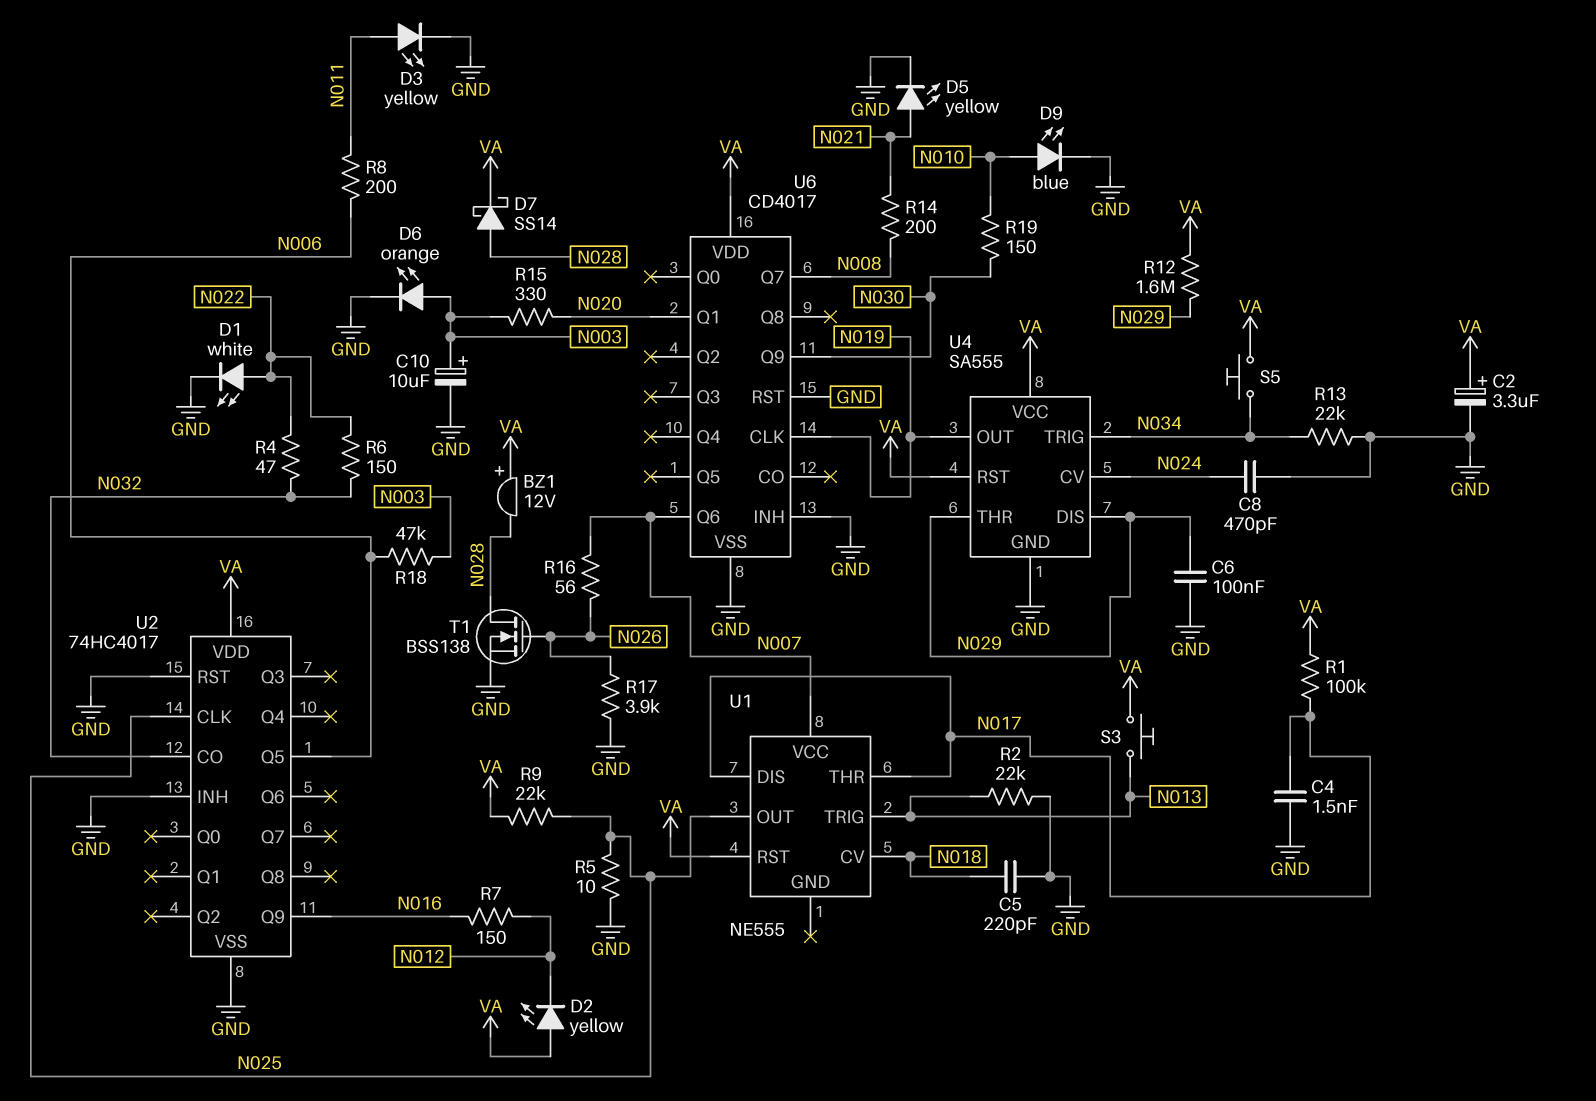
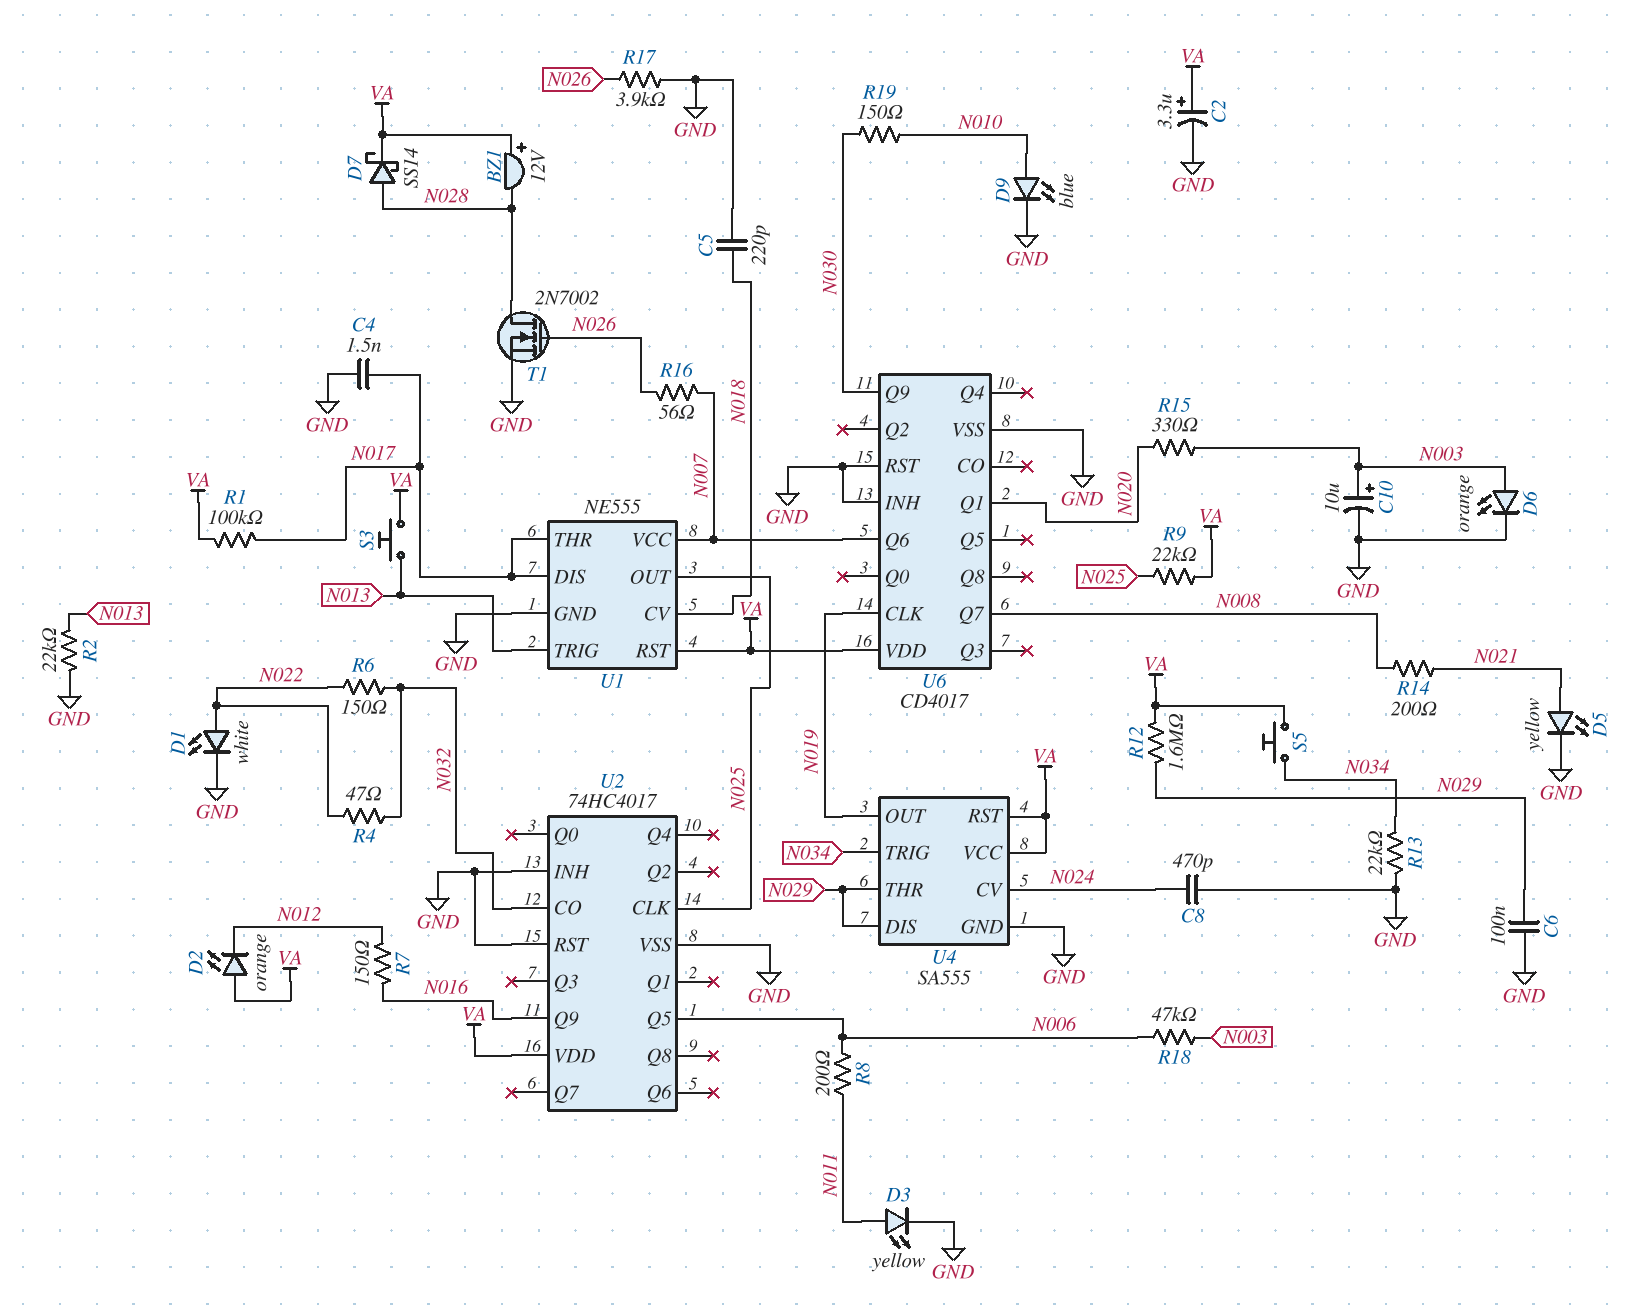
D2: LED yellow (A VA, K N012) -> LED orange (A VA, K N012)
R5: 10 (GND, N025) -> none
T1: NMOS BSS138 (G N026, D N028, S GND) -> NMOS 2N7002 (G N026, D N028, S GND)
U1 pin GND: none -> GND

